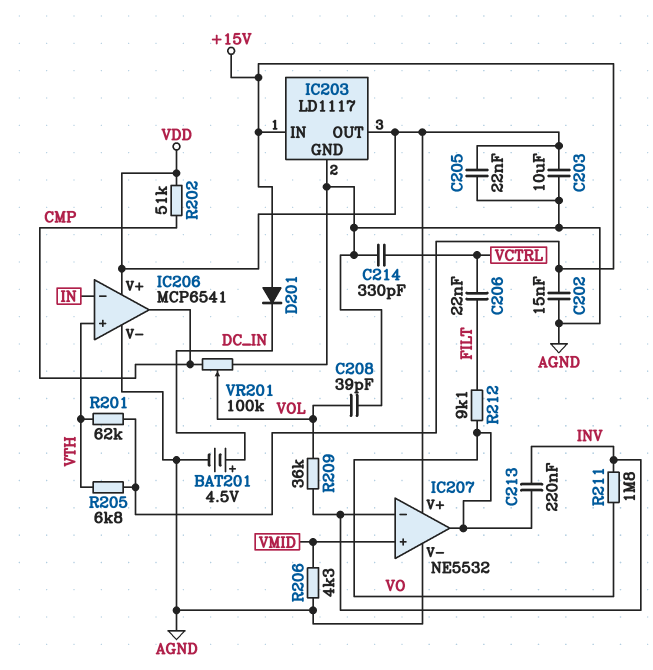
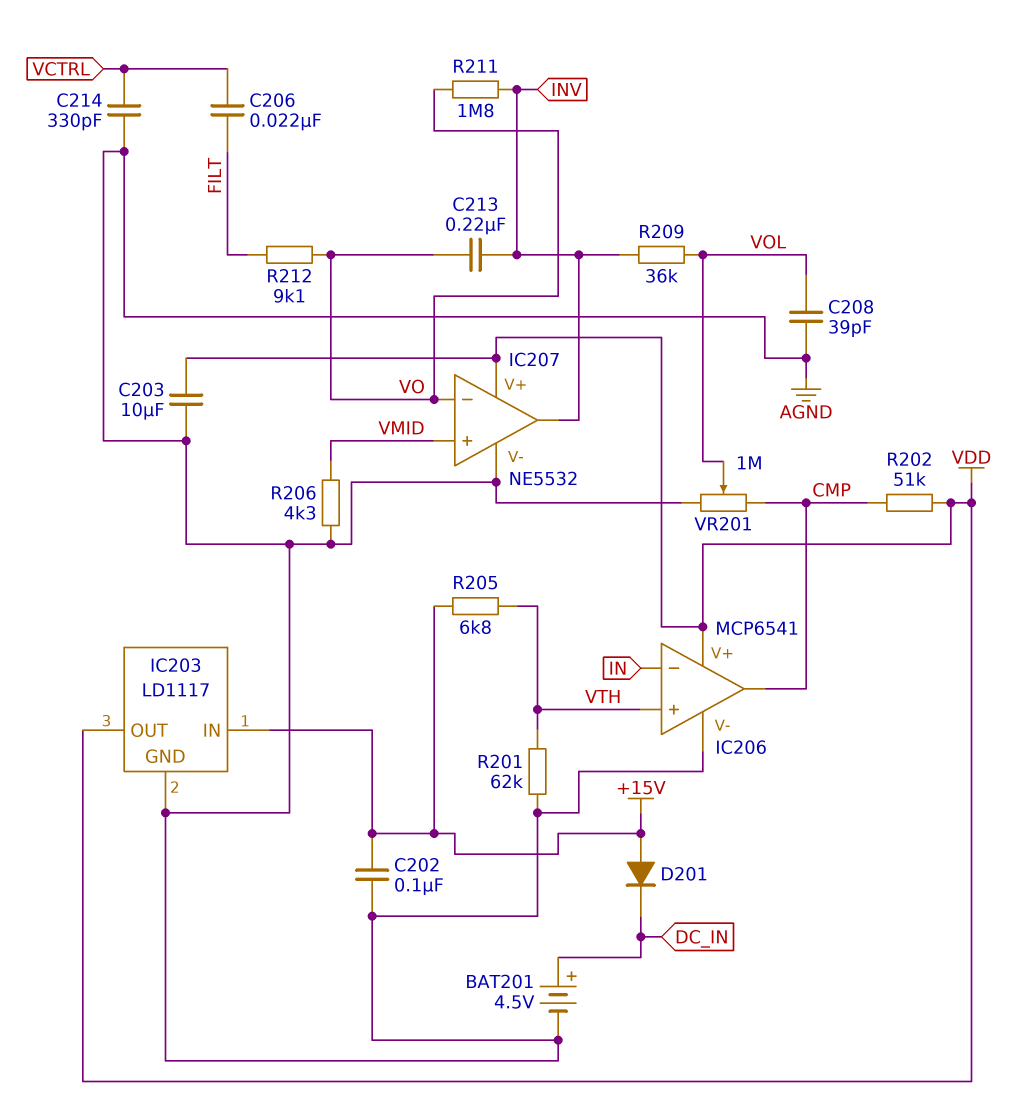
C202: 15nF (+15V, AGND) -> 100nF (+15V, AGND)
C205: 22nF (AGND, VDD) -> none
IC207 pin in-: INV -> VO
IC207 pin out: VO -> INV
R201: 62k (+15V, VTH) -> 62k (AGND, VTH)
VR201: 100k (AGND, CMP, wiper VOL) -> 1M (AGND, CMP, wiper VOL)

